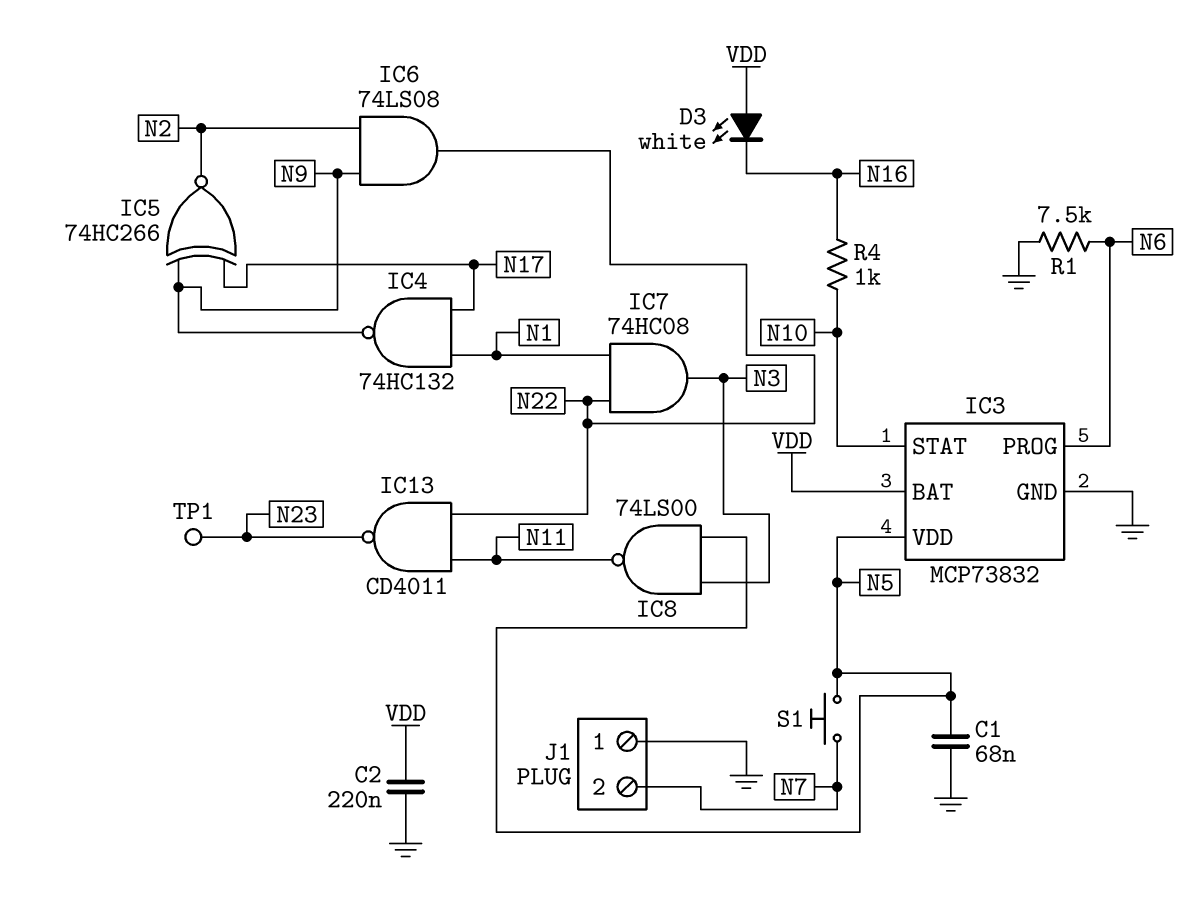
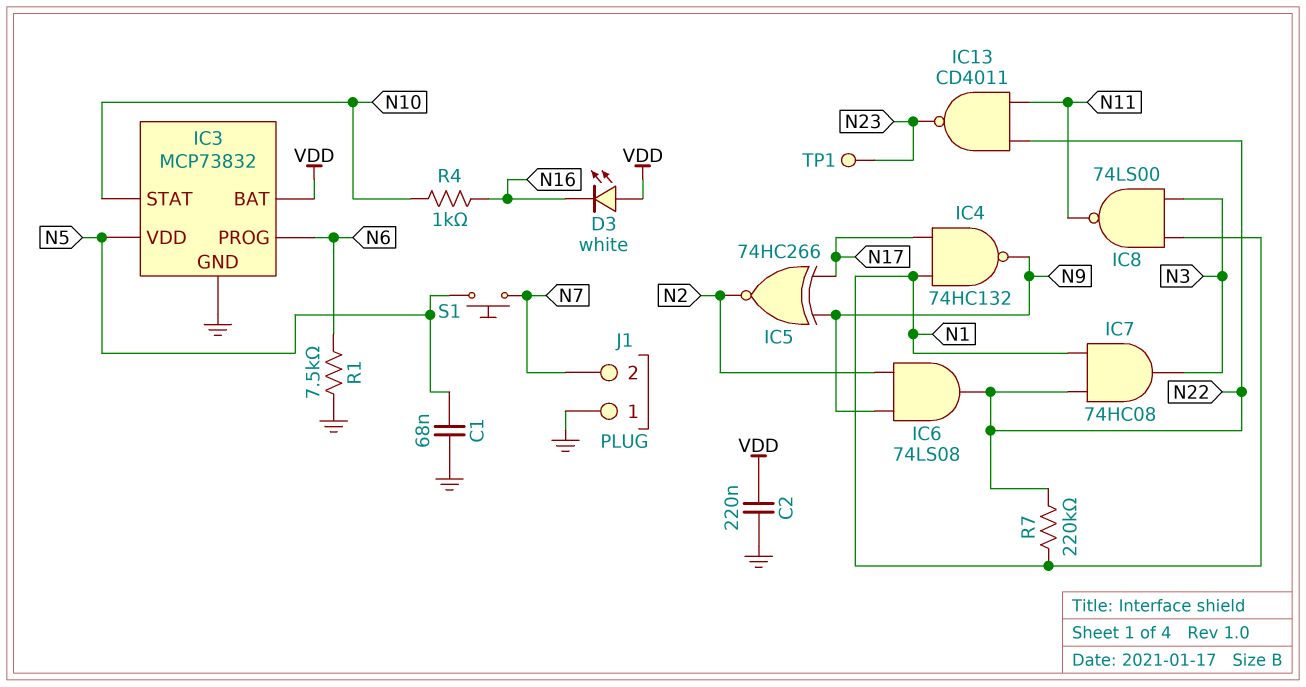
IC8: NAND 74LS00 (in N3, in N5, out N11) -> NAND 74LS00 (in N1, in N3, out N11)
R7: none -> 220k (N1, N22)

